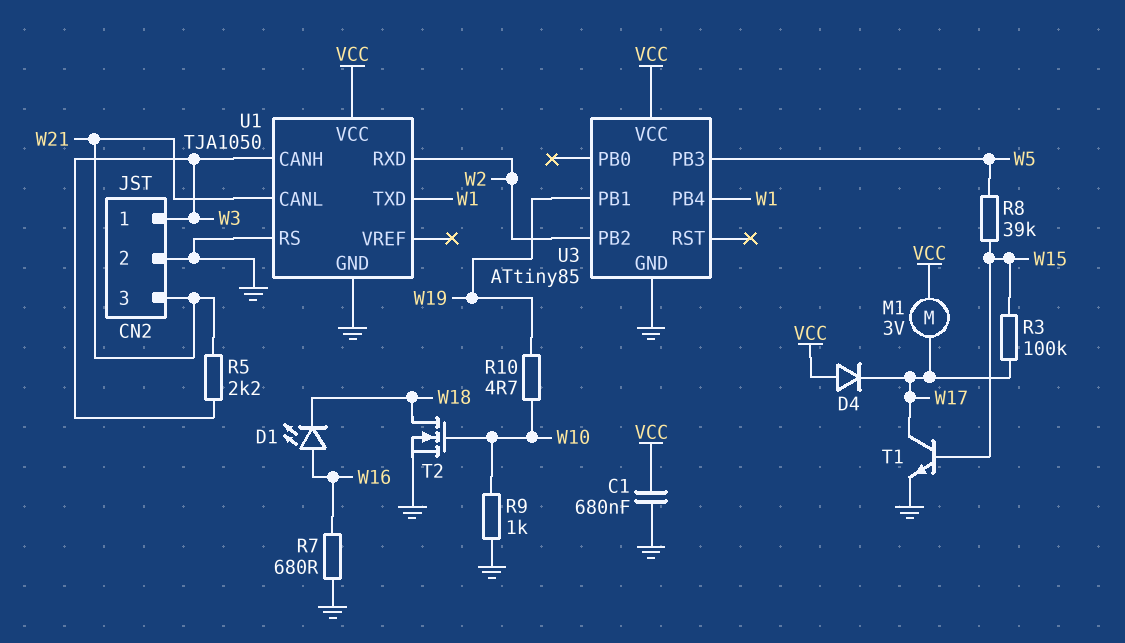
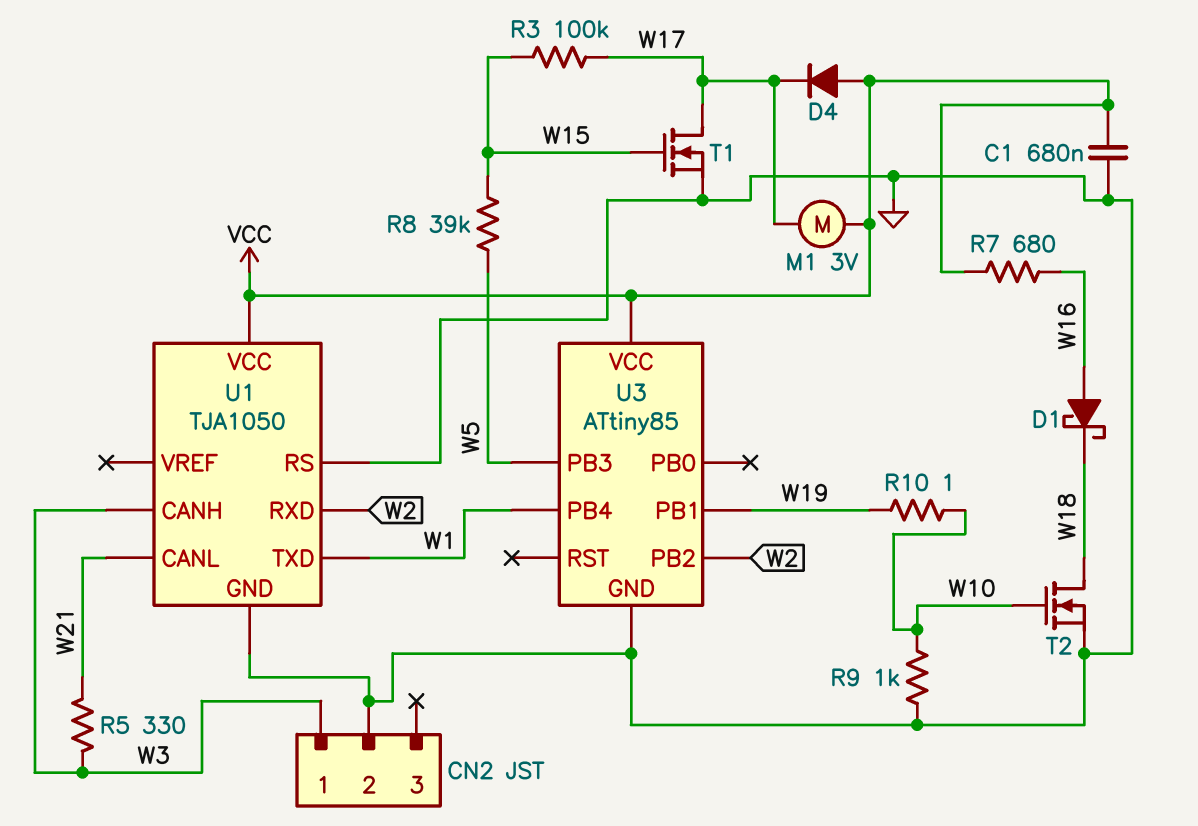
CN2 pin 3: W21 -> none
D1: LED (A W16, K W18) -> schottky (A W16, K W18)
R5: 2.2k (W3, W21) -> 330 (W3, W21)
R7: 680 (GND, W16) -> 680 (VCC, W16)
R10: 4.7 (W10, W19) -> 1 (W10, W19)
T1: NPN (B W15, C W17, E GND) -> NMOS (G W15, D W17, S GND)

